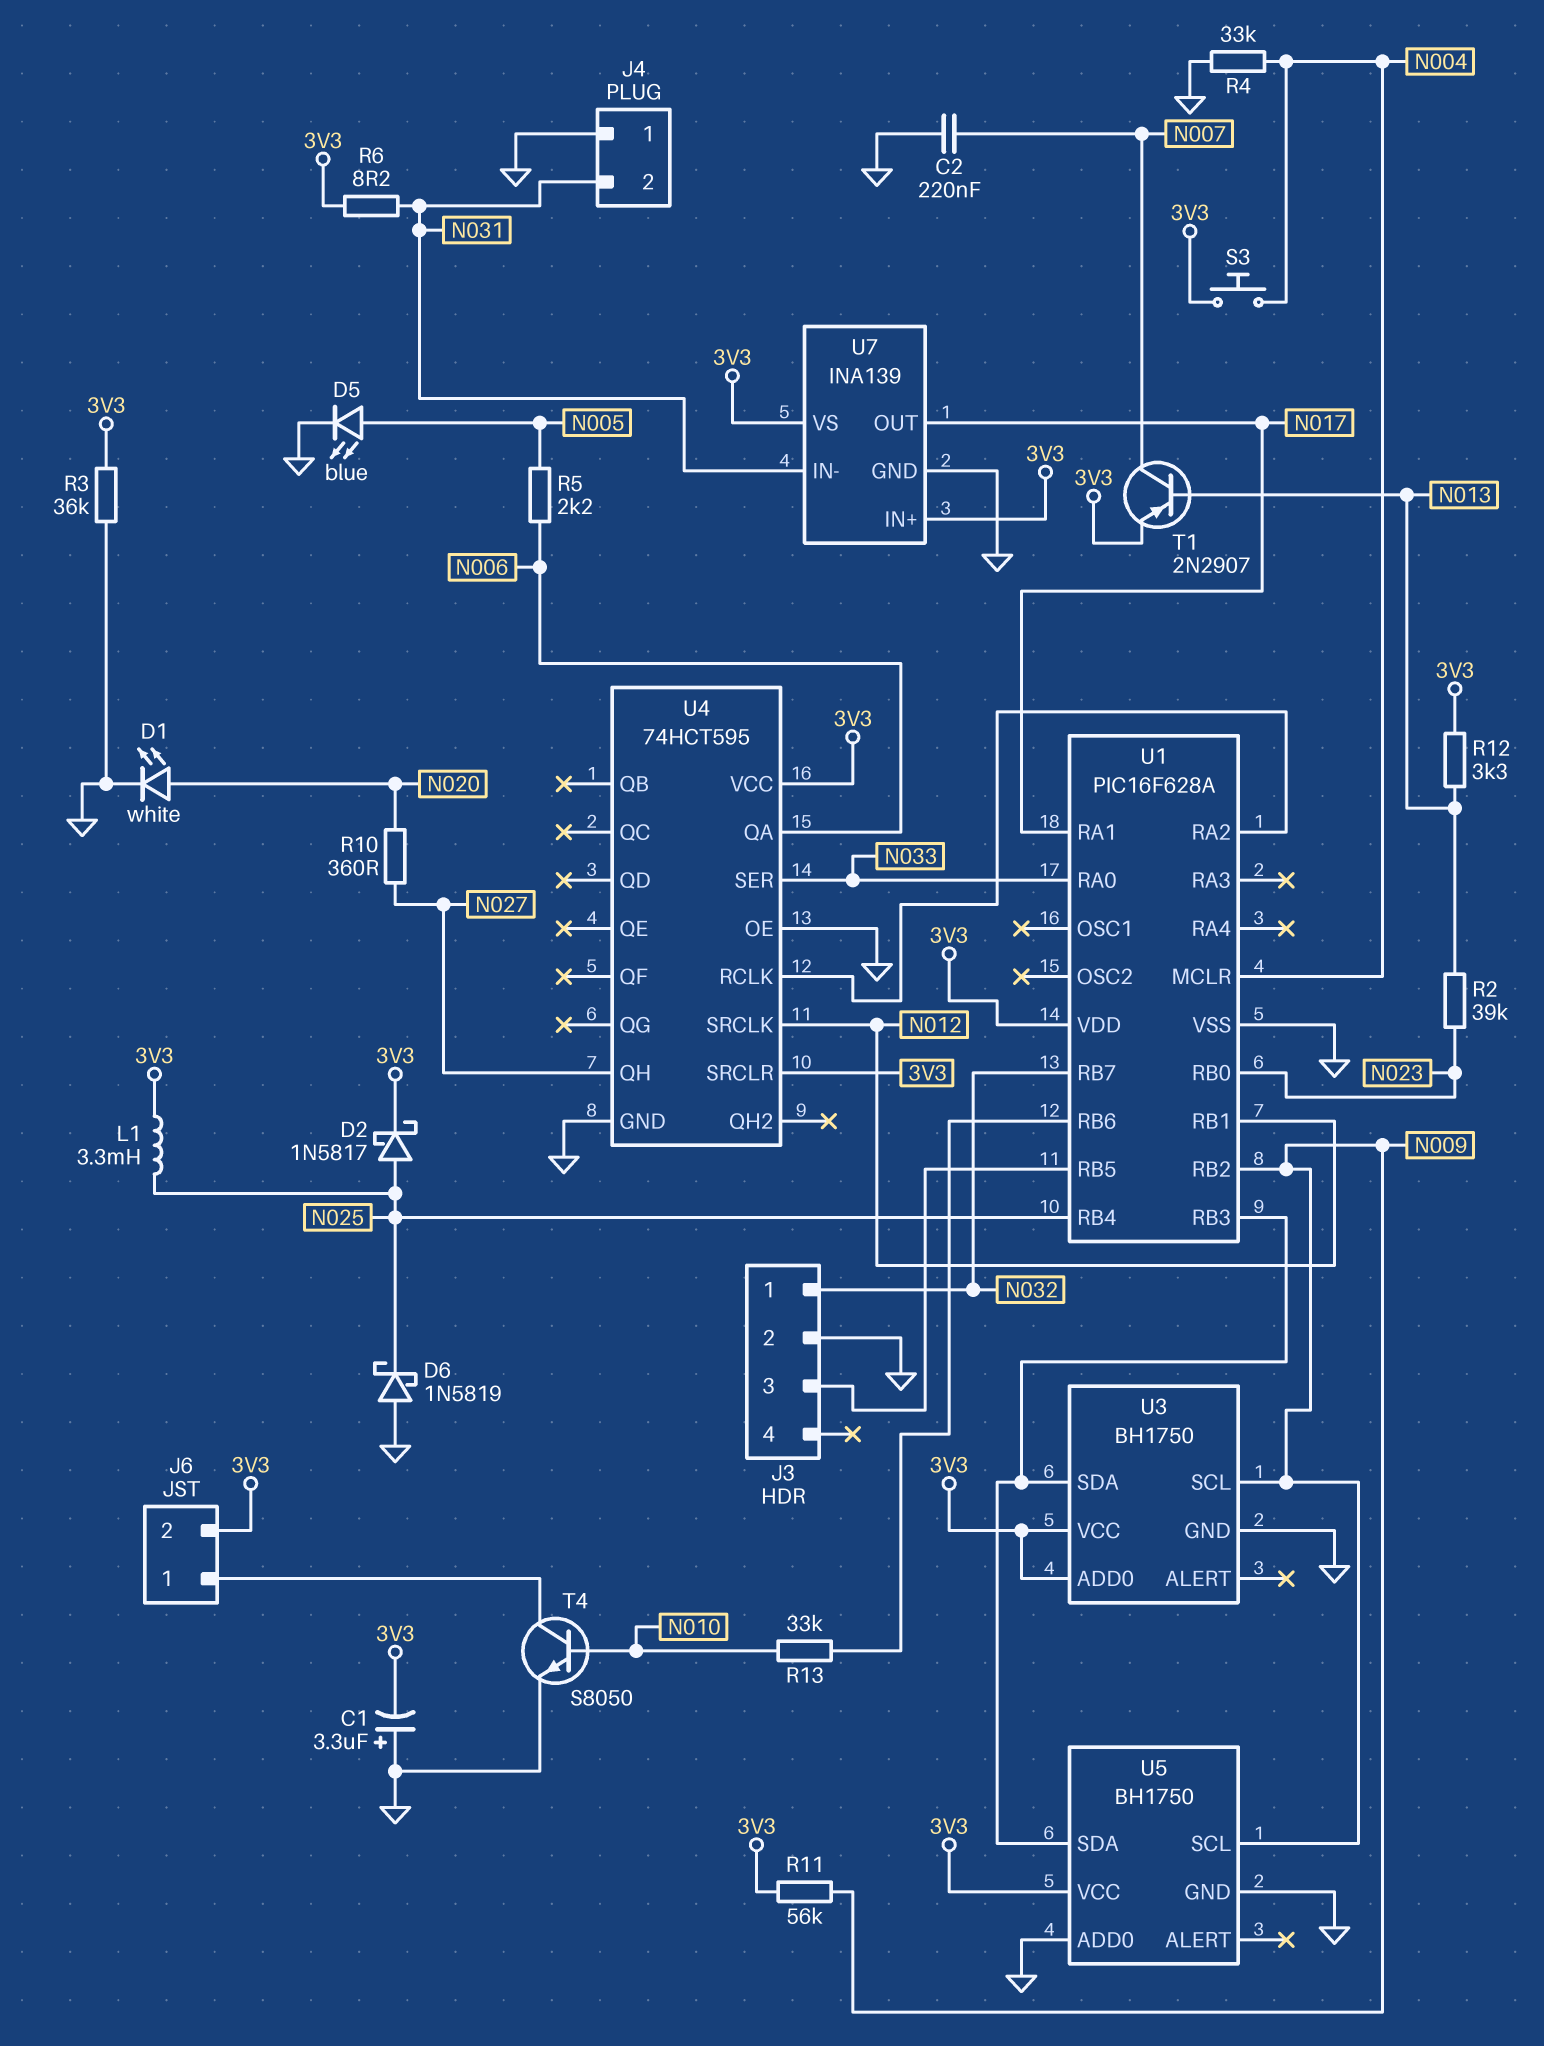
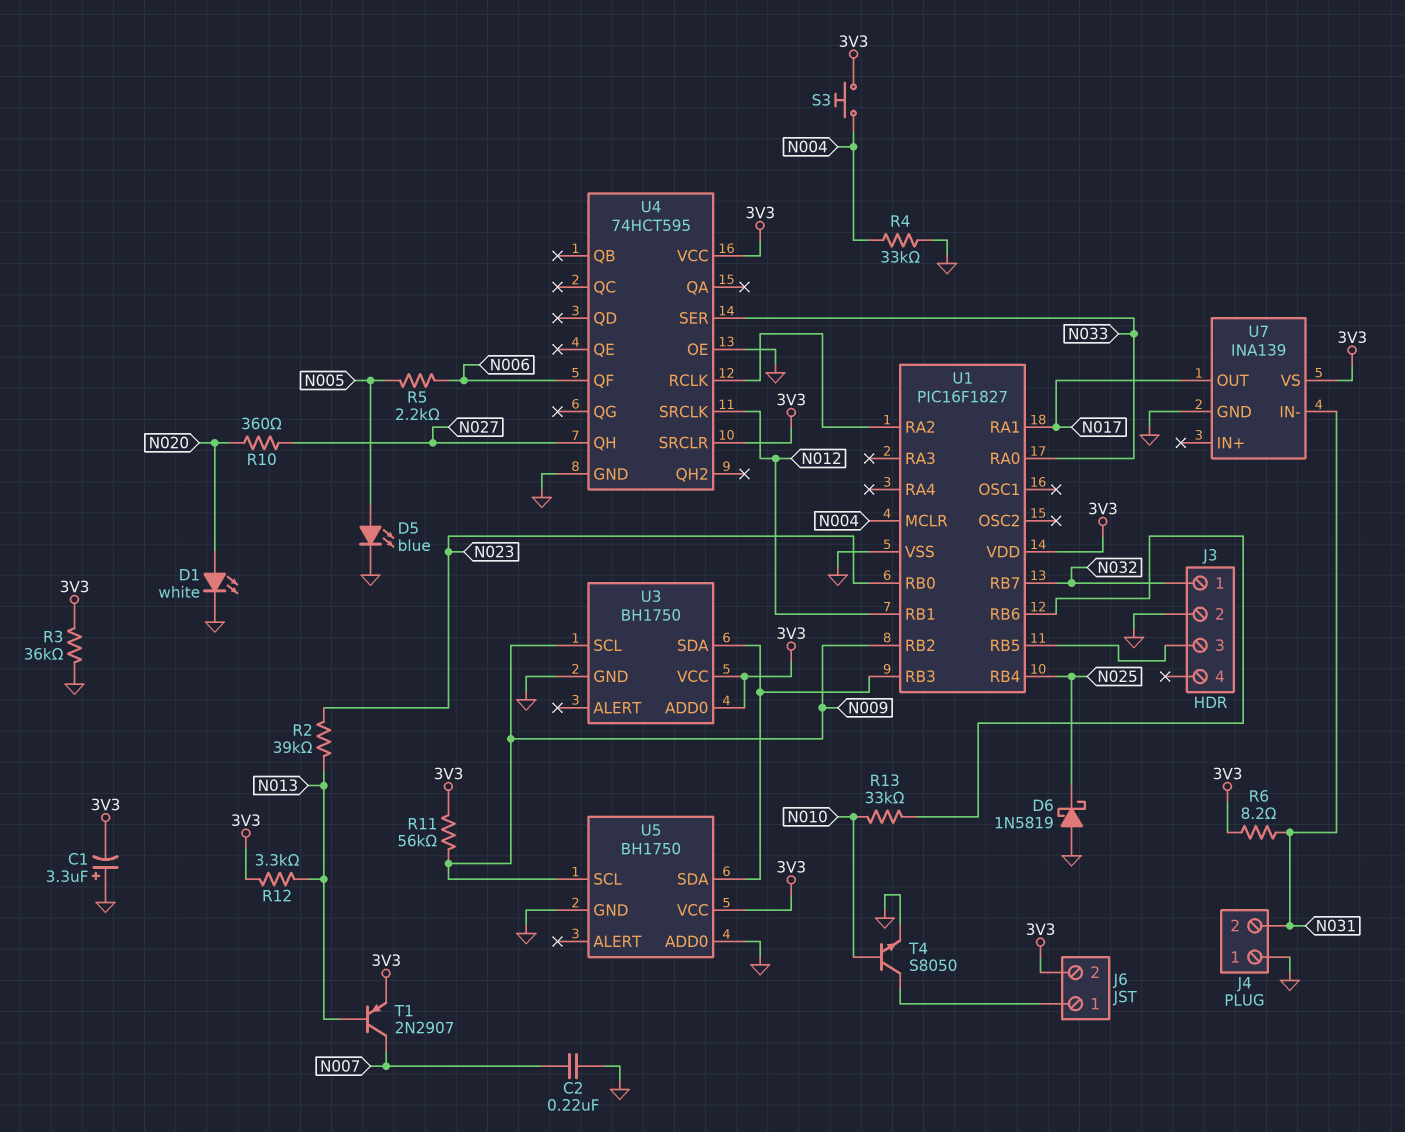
D2: schottky 1N5817 (A N025, K 3V3) -> none
L1: 3.3mH (3V3, N025) -> none
U1: PIC16F628A -> PIC16F1827
U4 pin QA: N006 -> none
U4 pin QF: none -> N006
U7 pin IN+: 3V3 -> none

